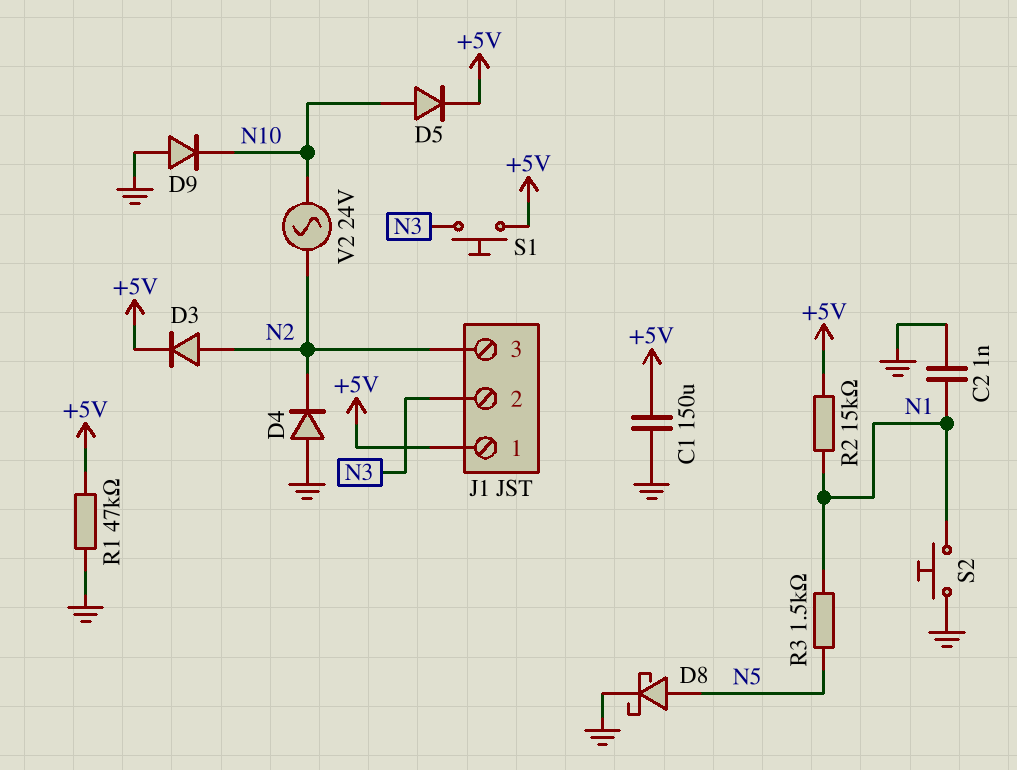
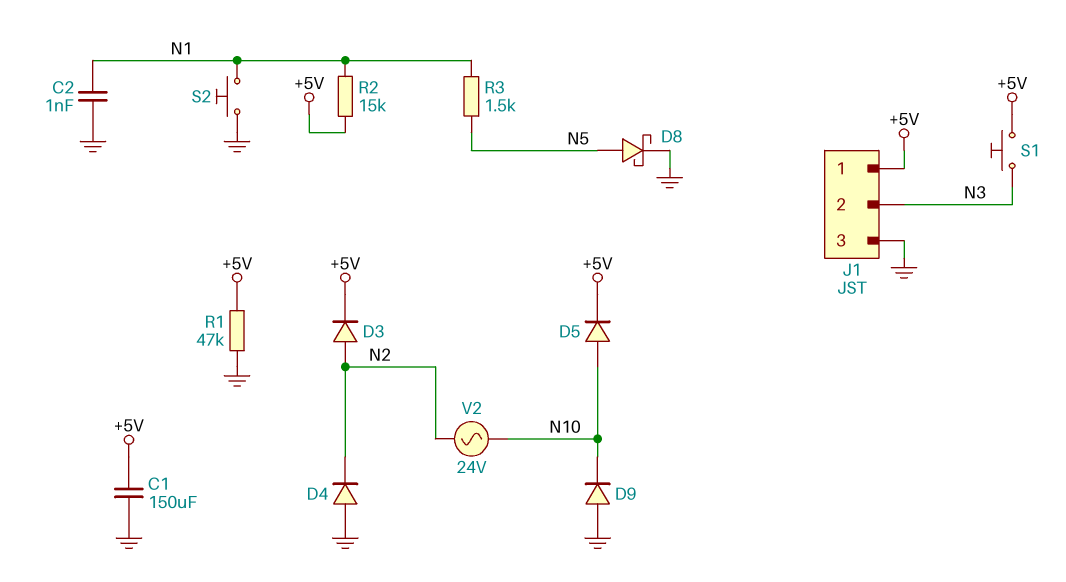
J1 pin 3: N2 -> GND

